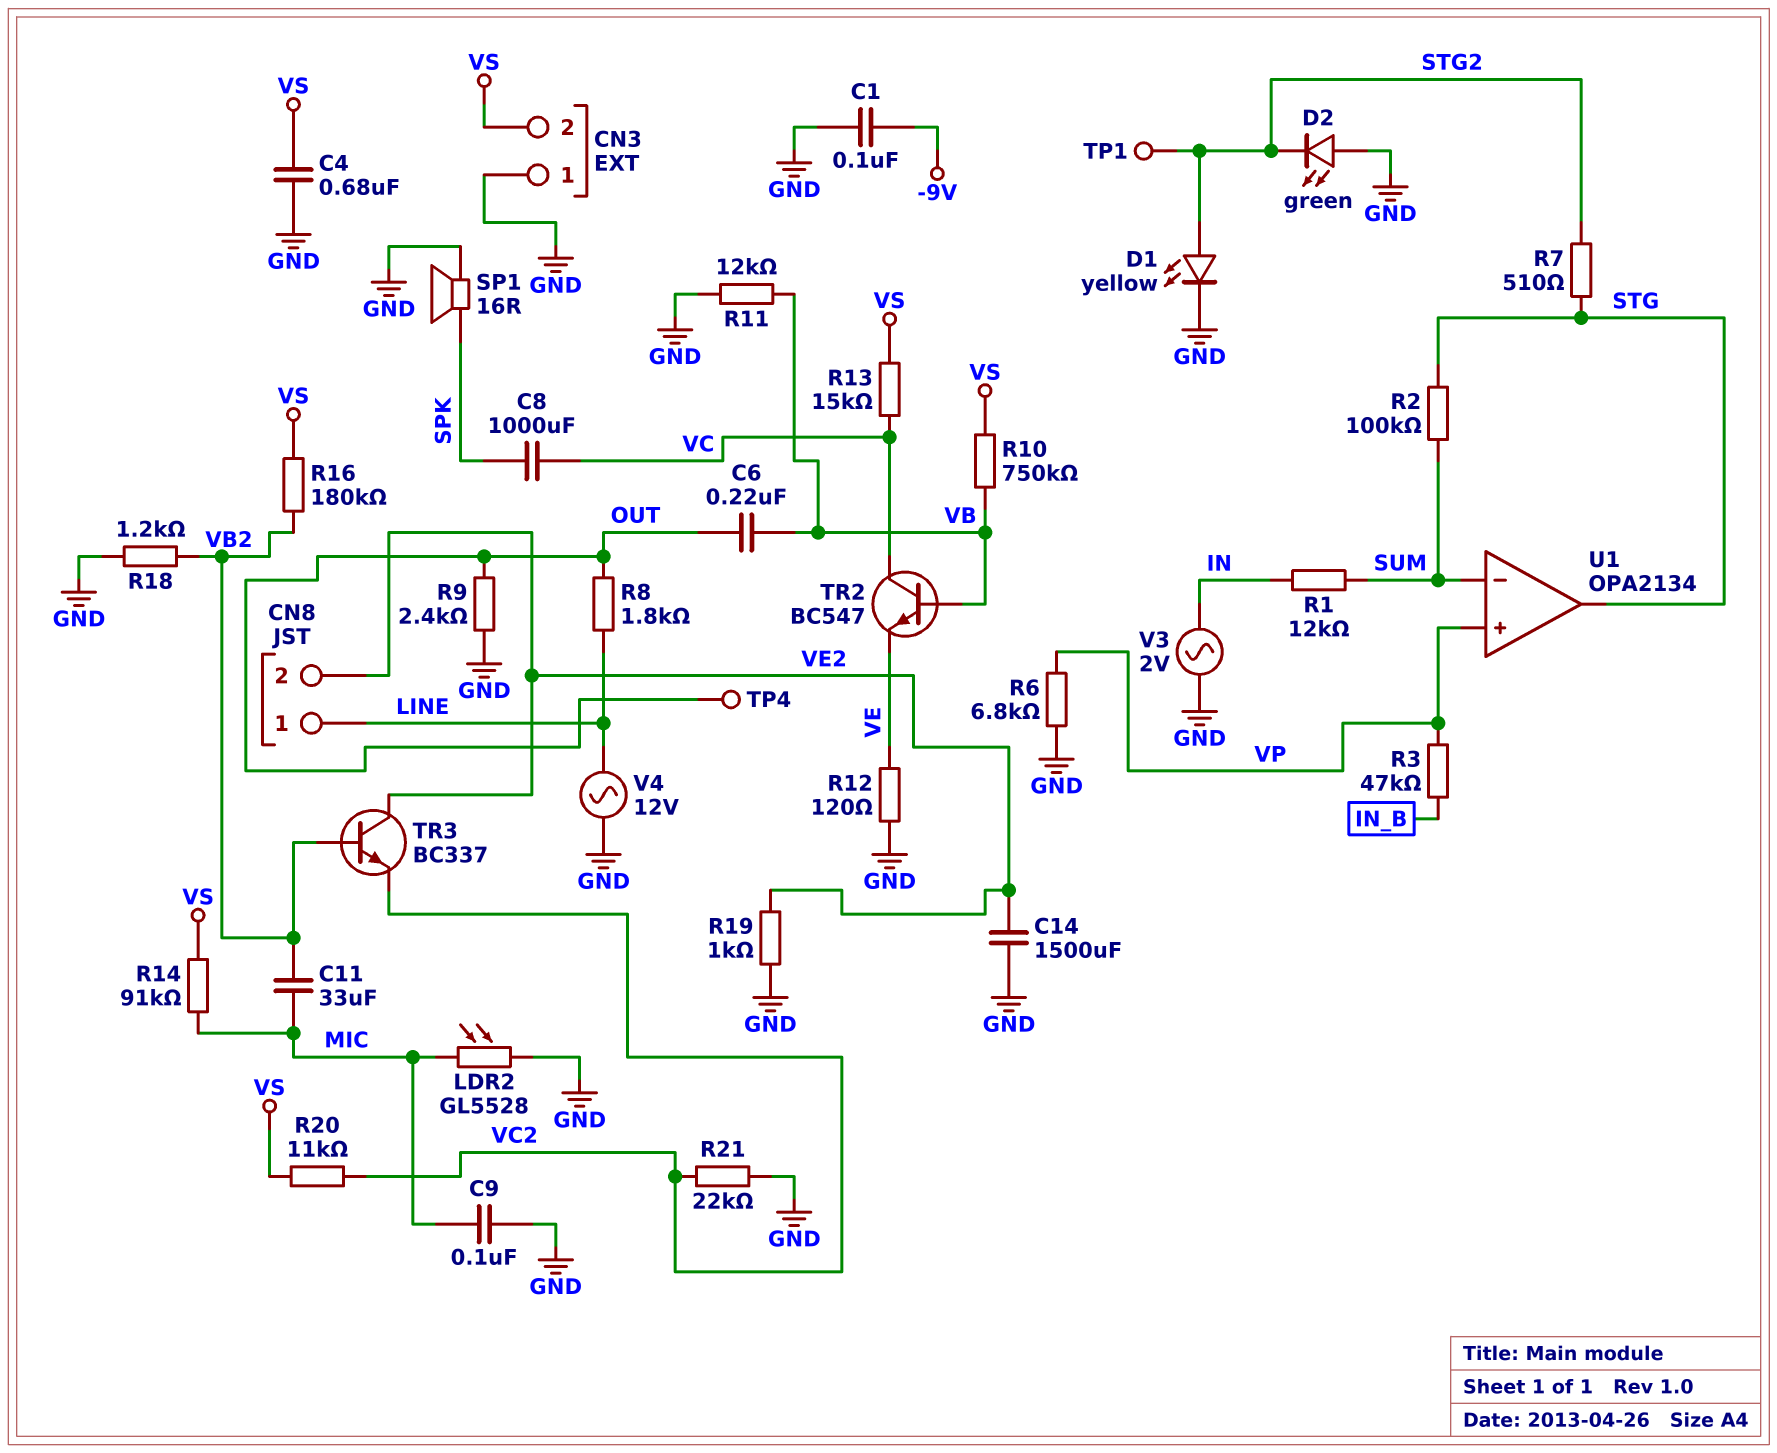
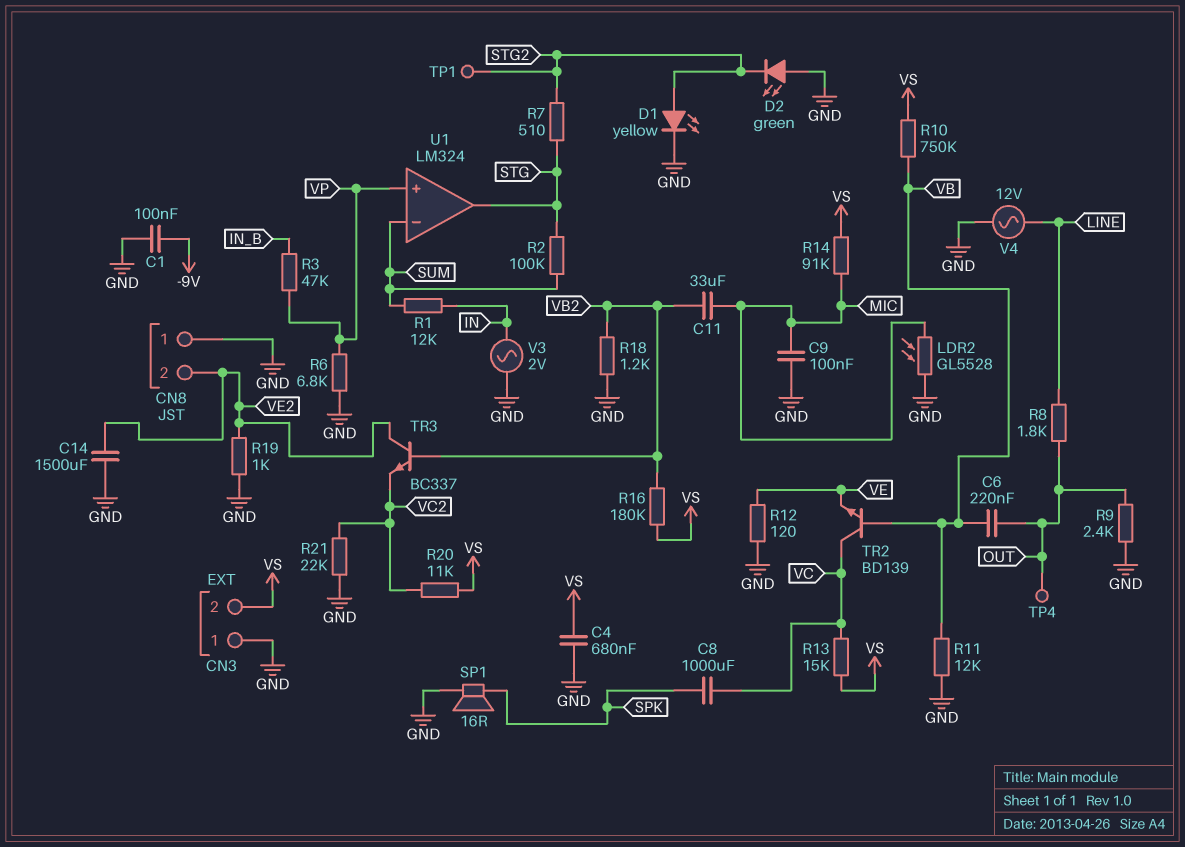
CN8 pin 1: LINE -> GND
TR2: NPN BC547 (B VB, C VC, E VE) -> NPN BD139 (B VB, C VC, E VE)
U1: OPA2134 -> LM324

